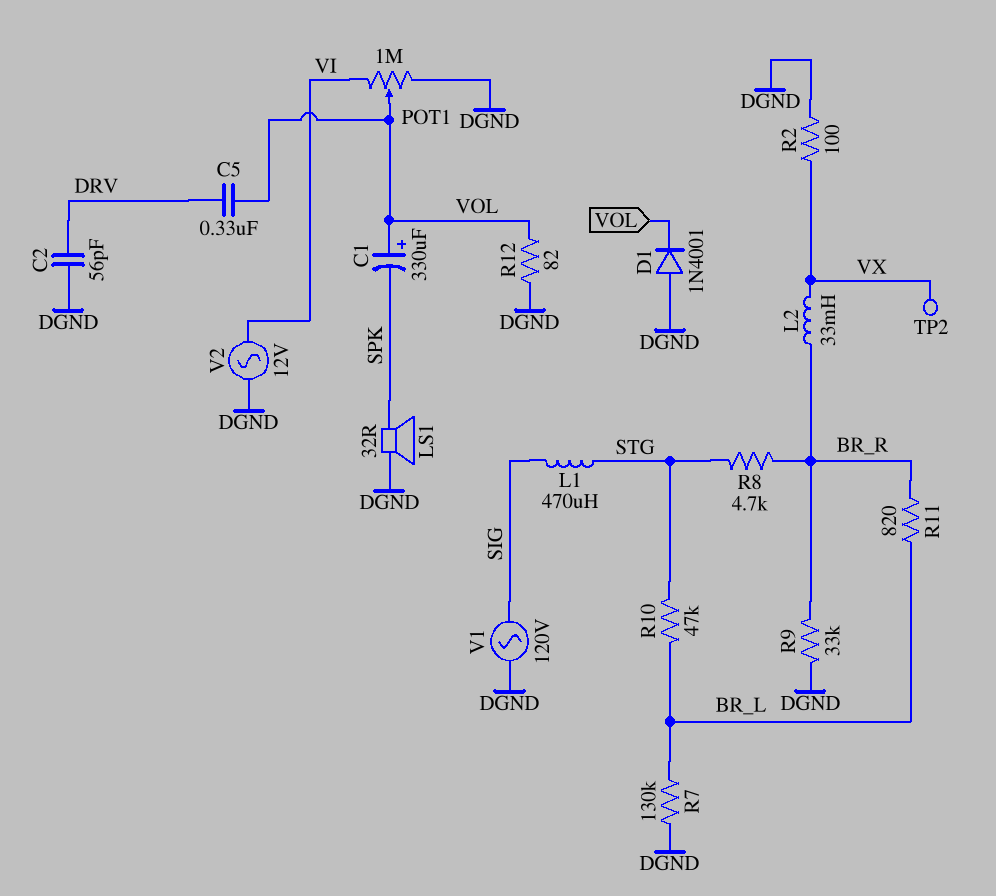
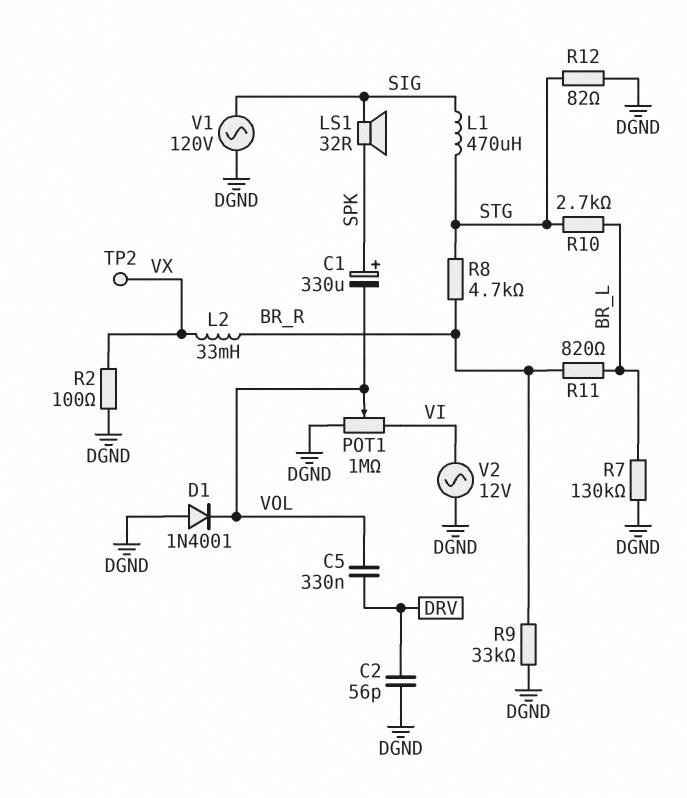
C1: 330uF (plus VOL, minus SPK) -> 330uF (plus SPK, minus VOL)
LS1: speaker 32R (DGND, SPK) -> speaker 32R (SIG, SPK)
R10: 47k (BR_L, STG) -> 2.7k (BR_L, STG)
R12: 82 (DGND, VOL) -> 82 (DGND, STG)

